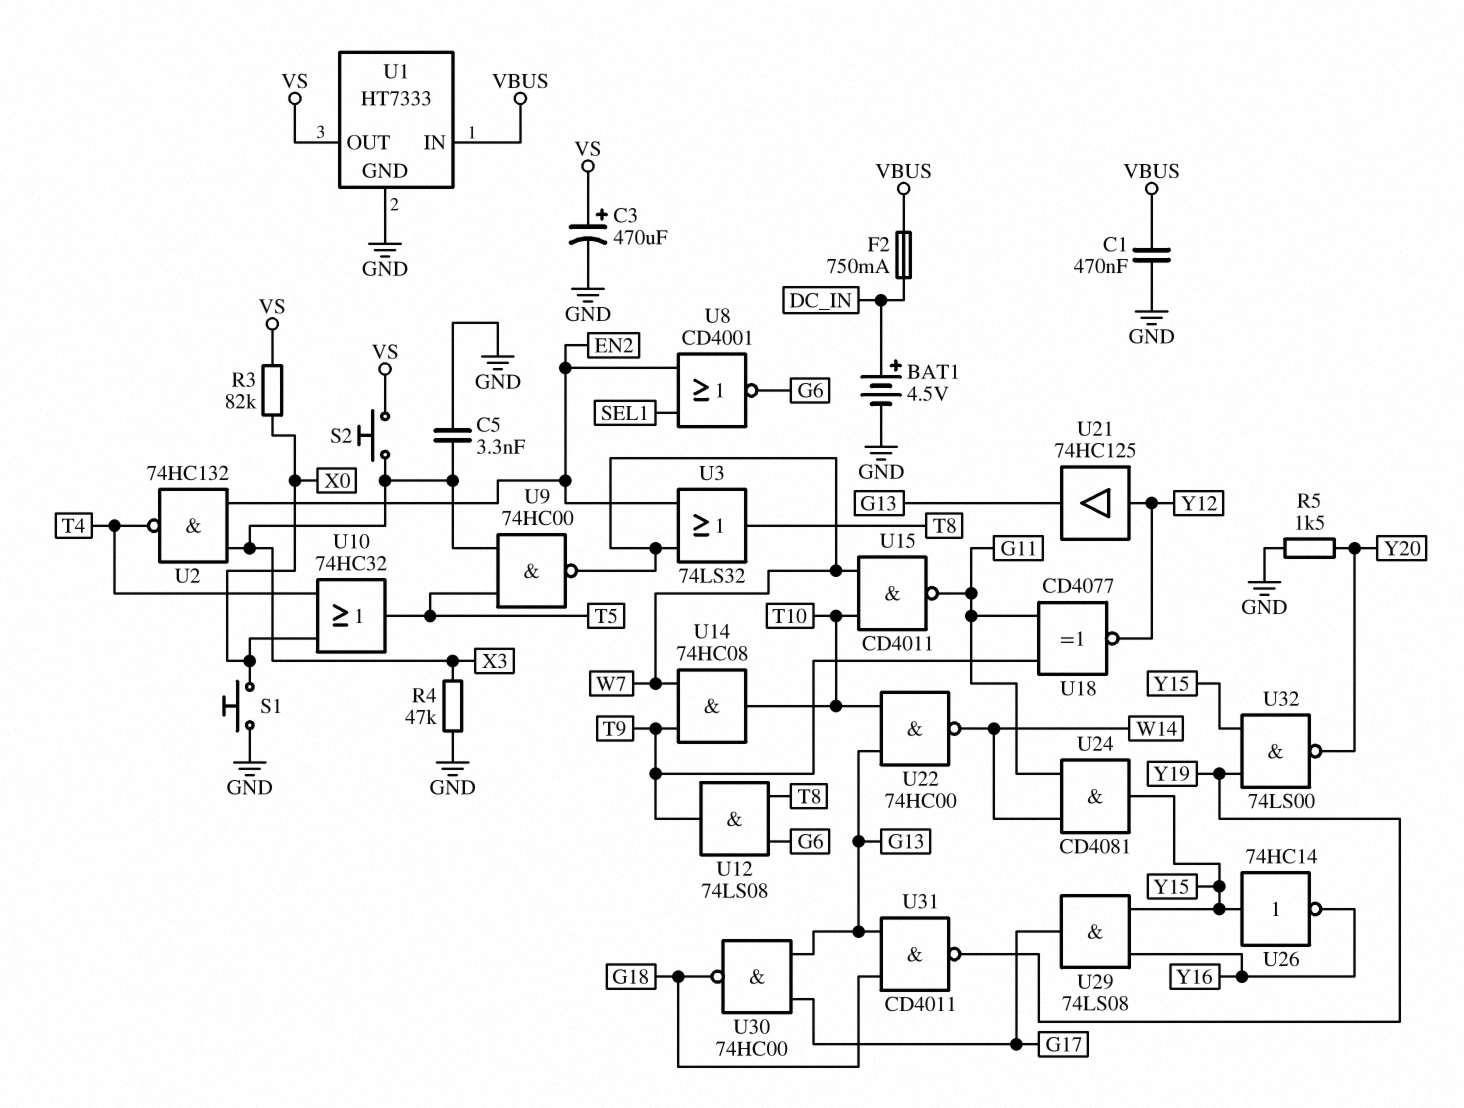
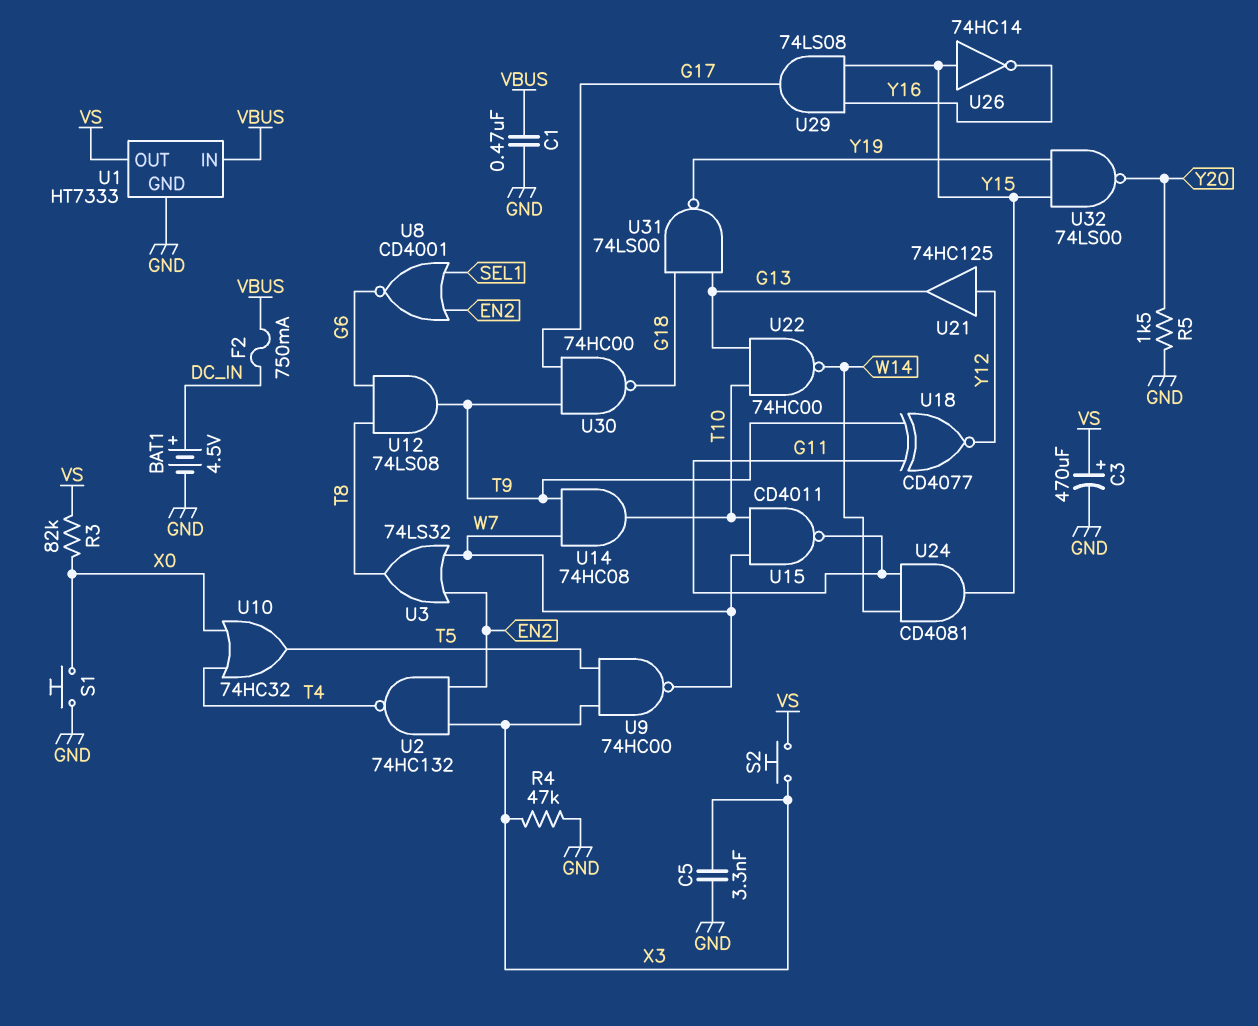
U30: NAND 74HC00 (in G13, in G17, out G18) -> NAND 74HC00 (in G17, in T9, out G18)
U31: NAND CD4011 (in G13, in G18, out Y19) -> NAND 74LS00 (in G13, in G18, out Y19)

